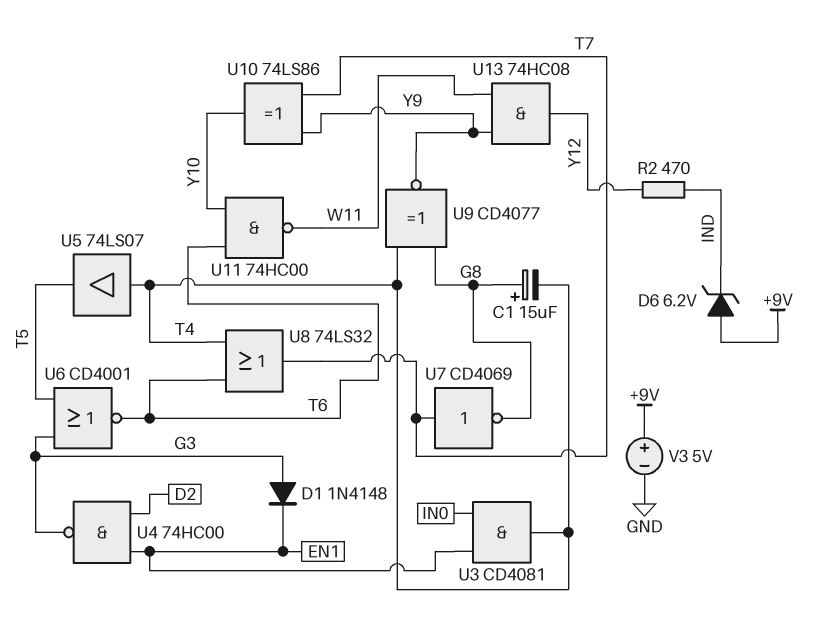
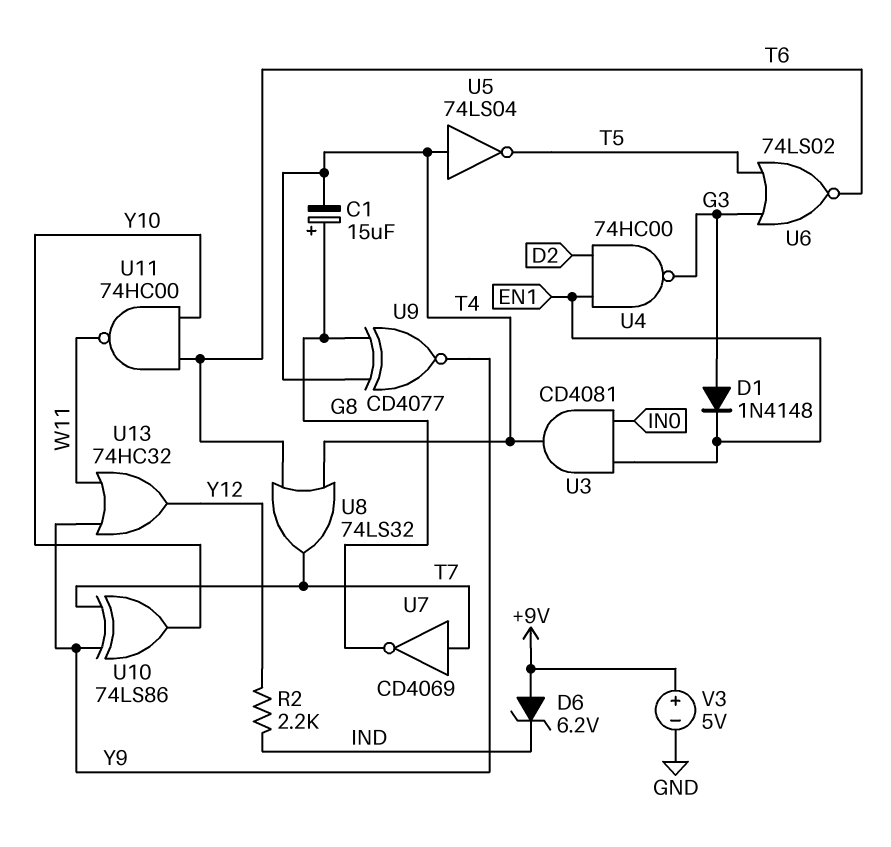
R2: 470 (IND, Y12) -> 2.2k (IND, Y12)
U5: buffer 74LS07 (in T4, out T5) -> NOT 74LS04 (in T4, out T5)
U6: NOR CD4001 (in G3, in T5, out T6) -> NOR 74LS02 (in G3, in T5, out T6)
U13: AND 74HC08 (in W11, in Y9, out Y12) -> OR 74HC32 (in W11, in Y9, out Y12)

